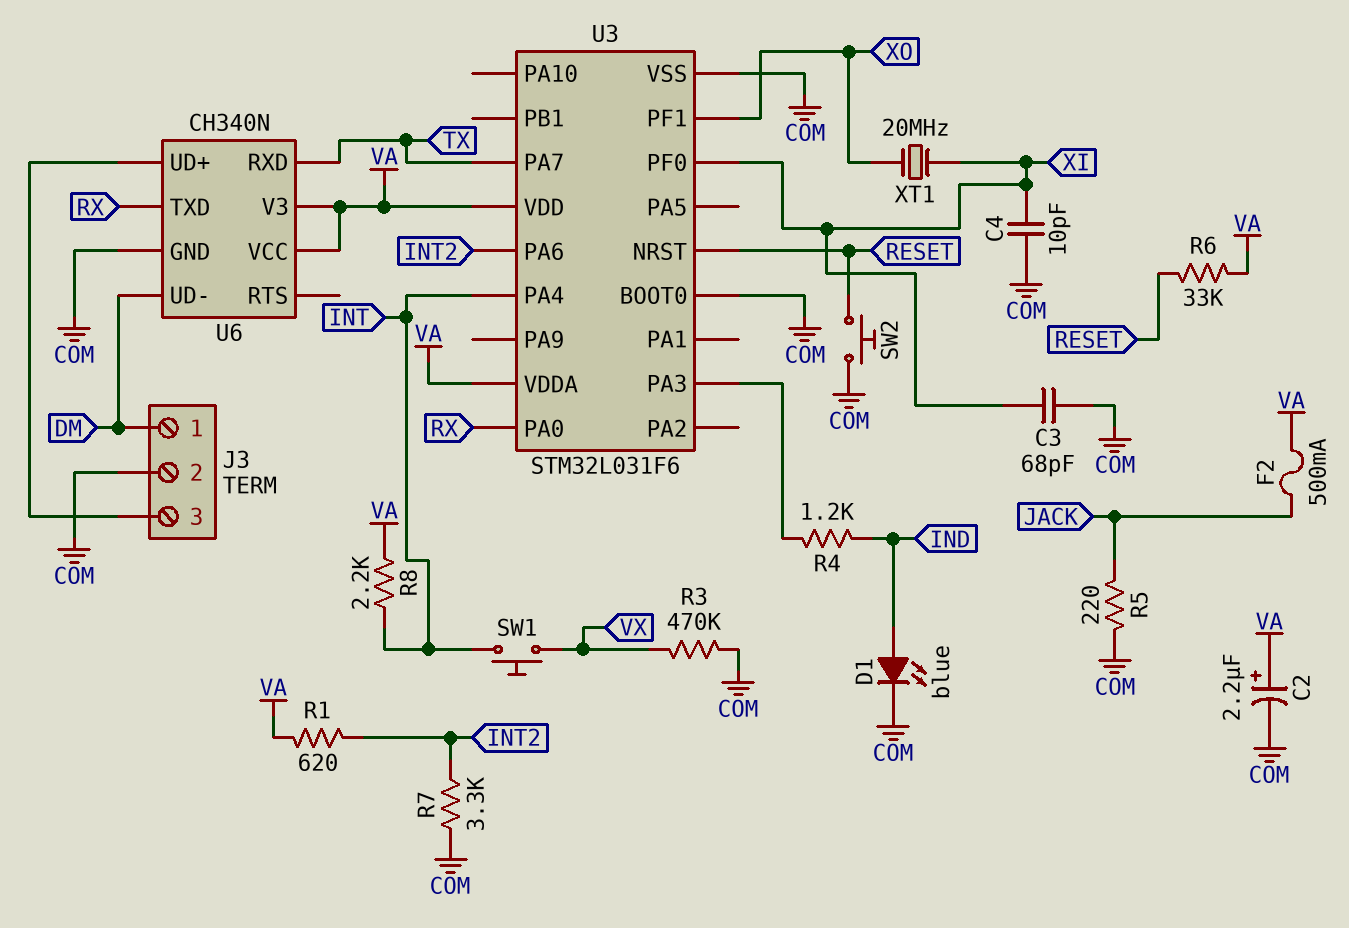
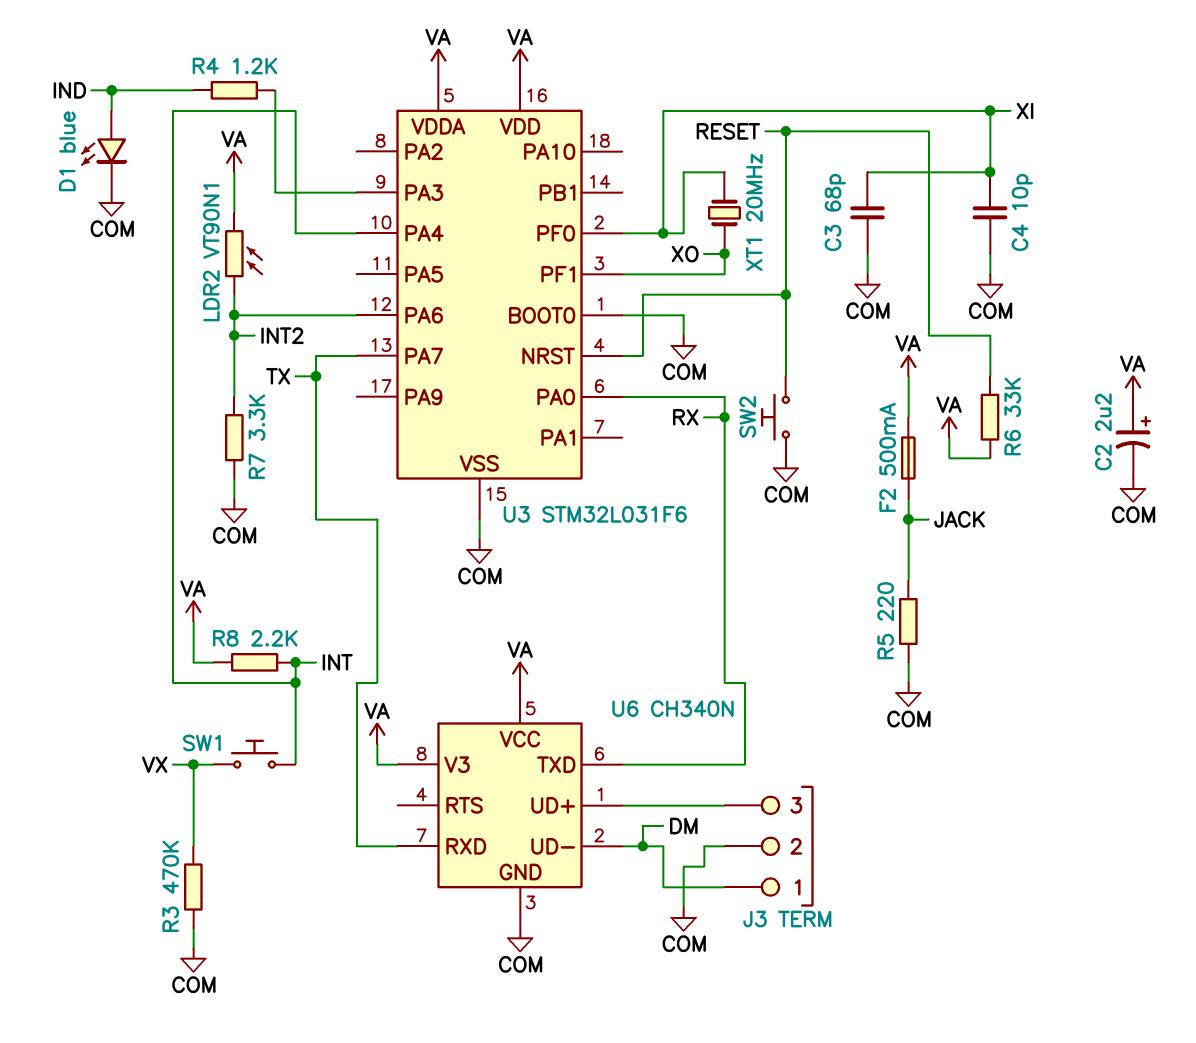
LDR2: none -> VT90N1 (INT2, VA)
R1: 620 (INT2, VA) -> none

